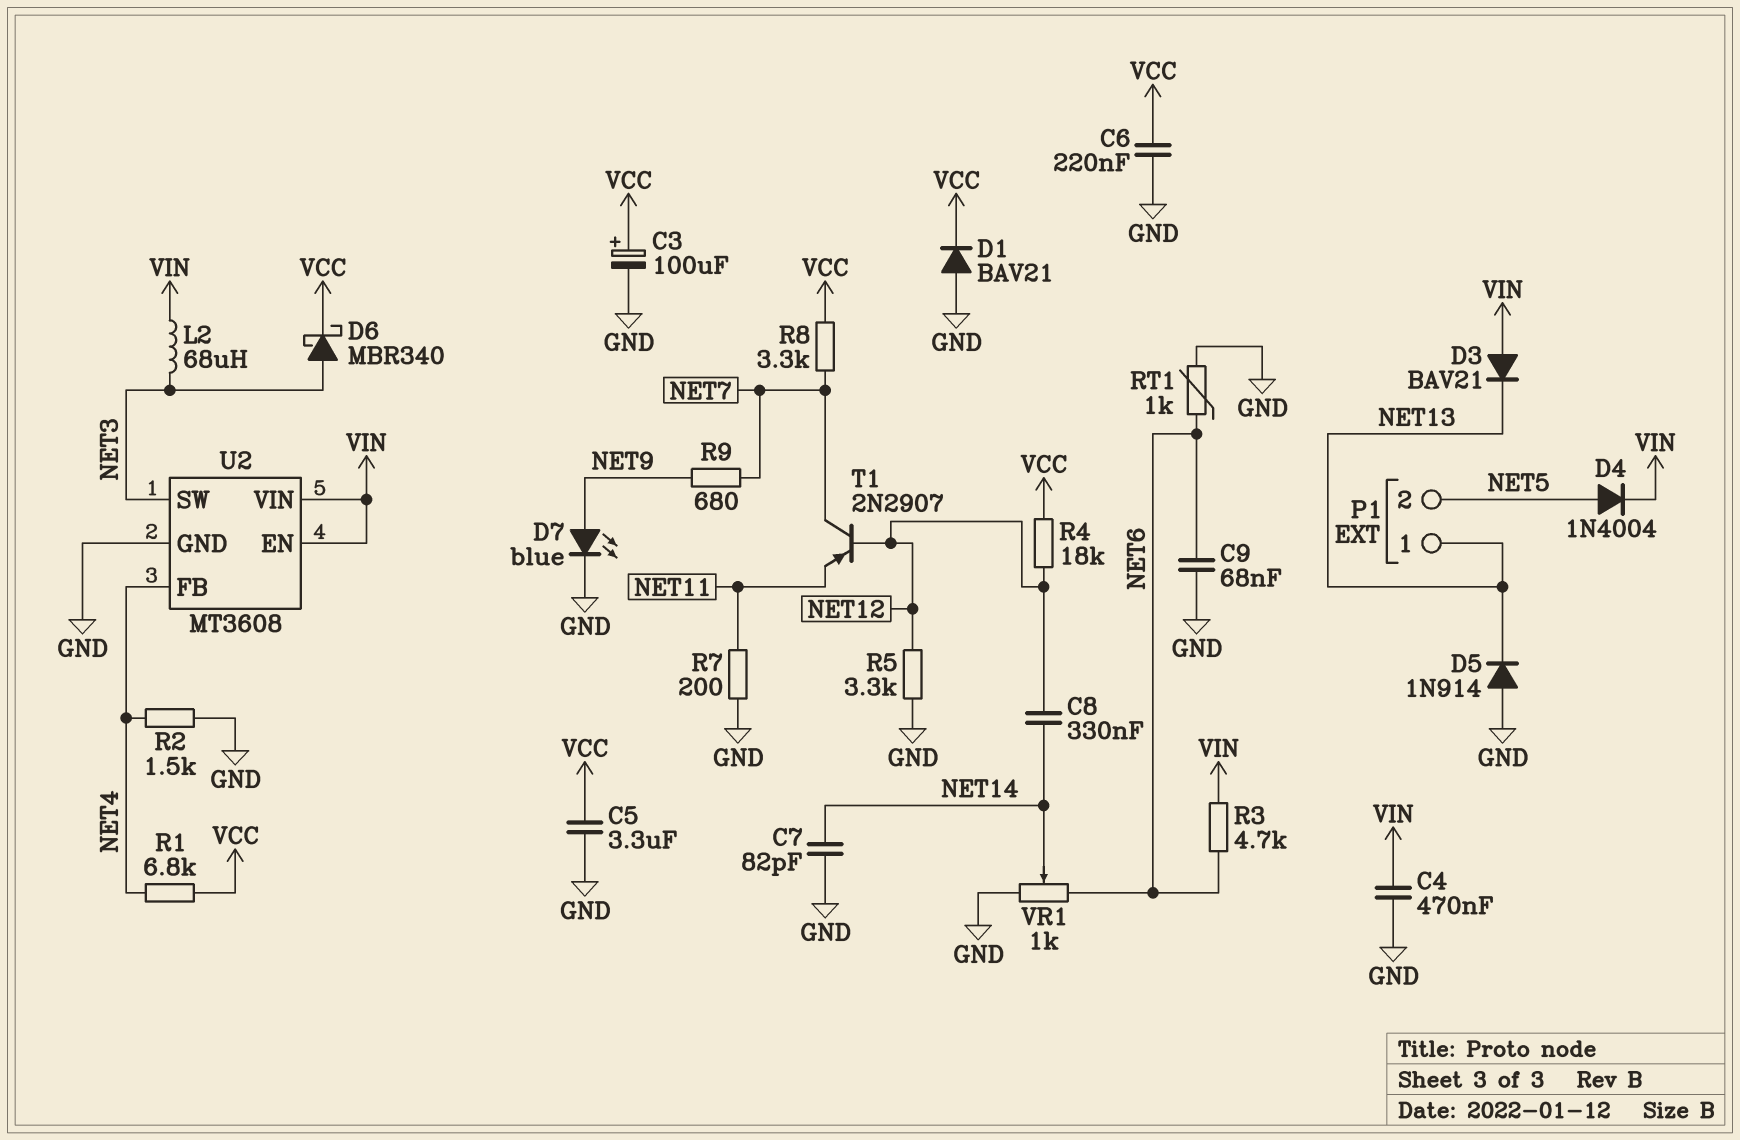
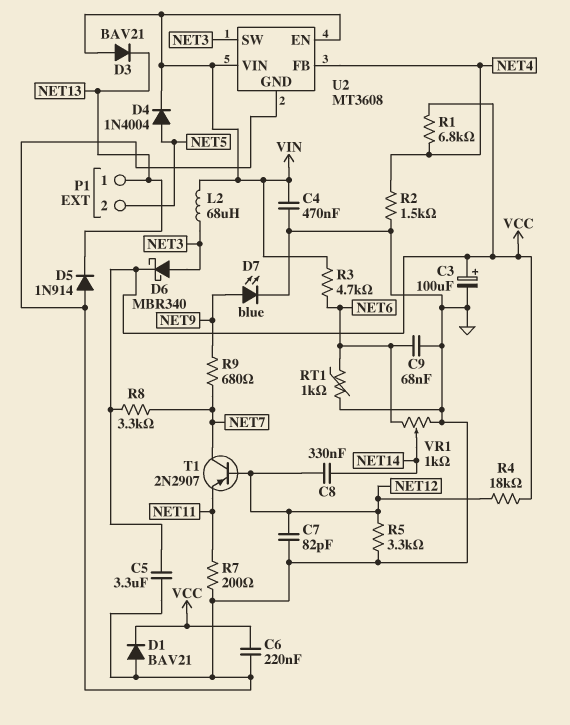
C7: 82pF (GND, NET14) -> 82pF (GND, NET12)

